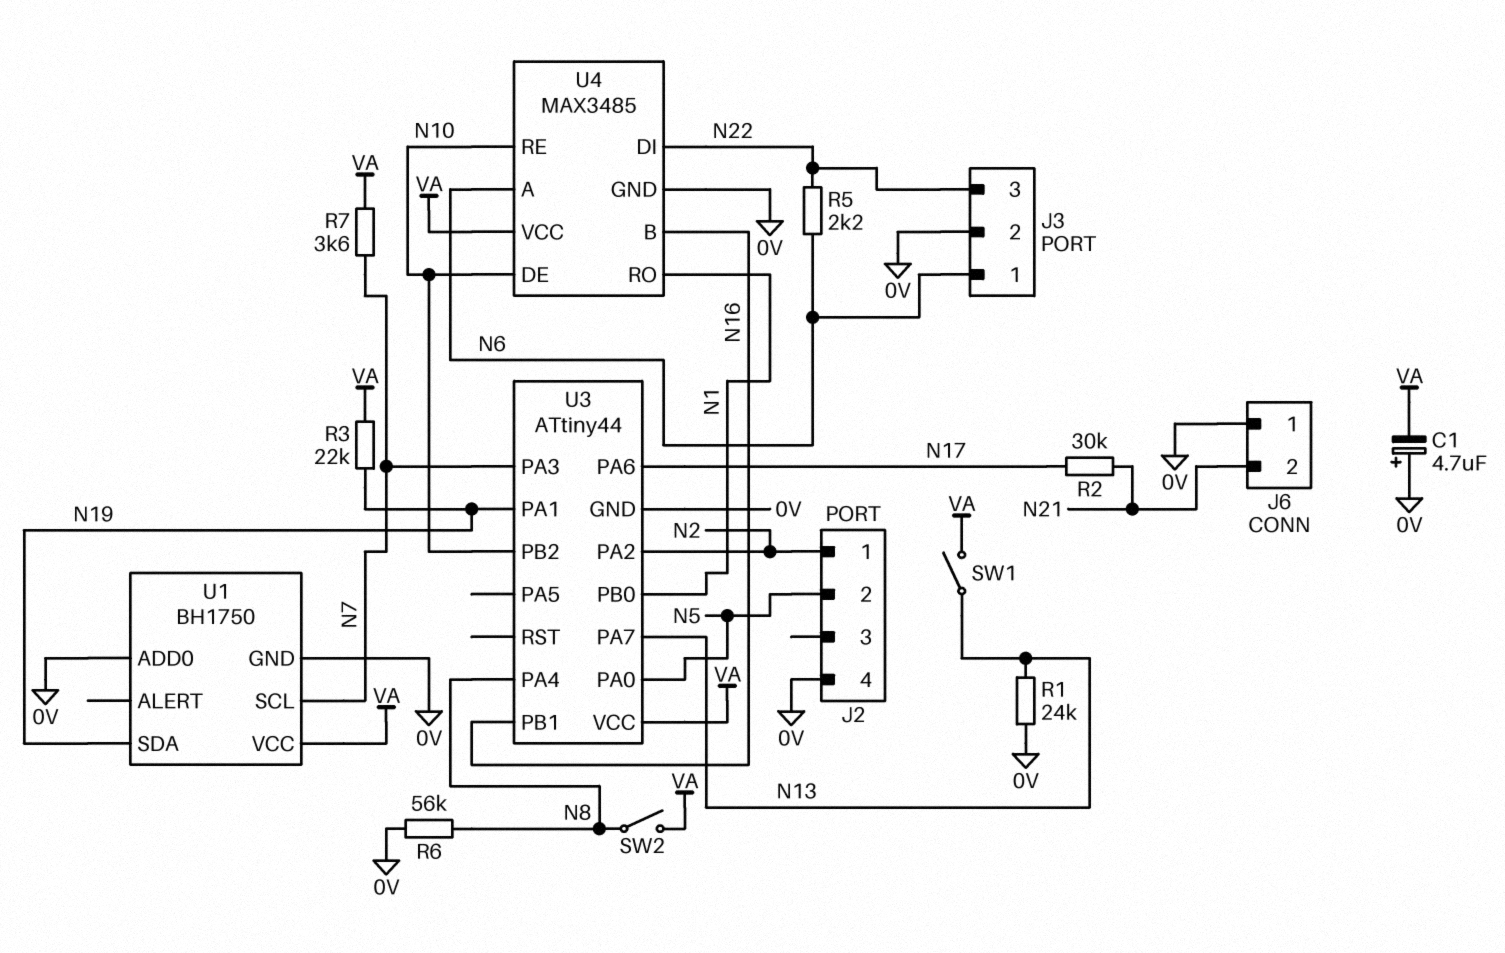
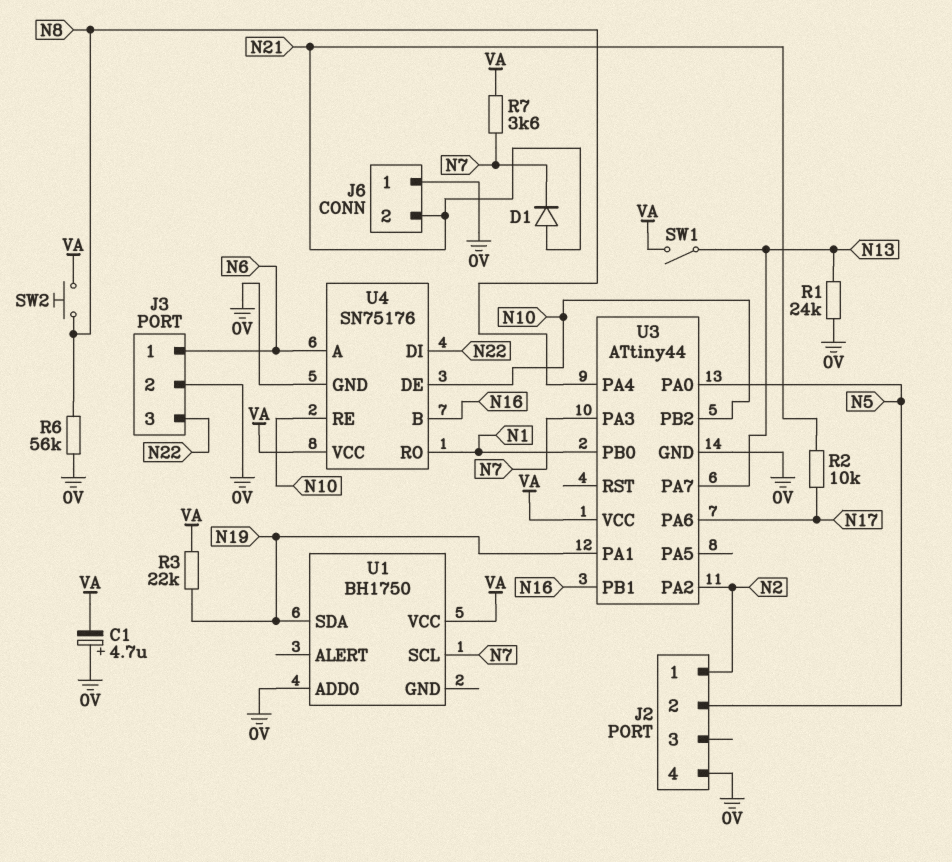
D1: none -> diode (A N21, K N7)
R2: 30k (N17, N21) -> 10k (N17, N21)
R5: 2.2k (N6, N22) -> none
SW2: switch (N8, VA) -> button (N8, VA)
U1 pin GND: 0V -> none
U4: MAX3485 -> SN75176

